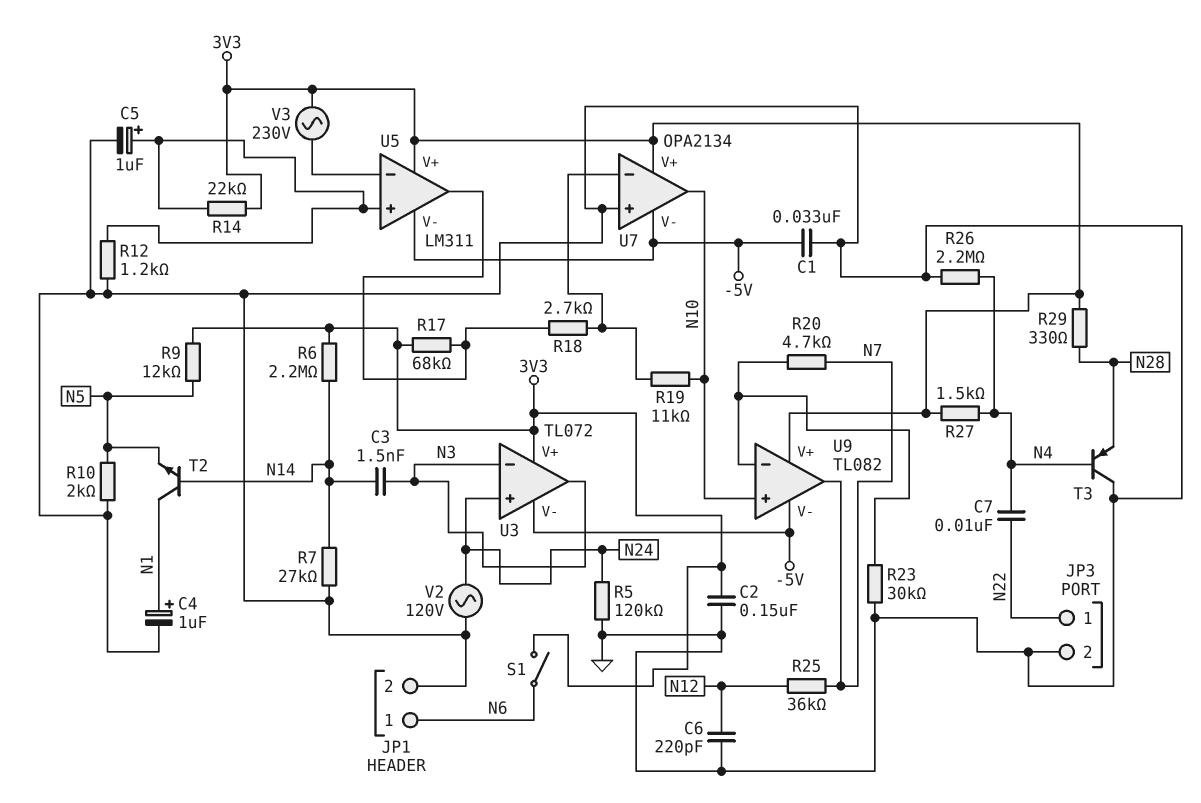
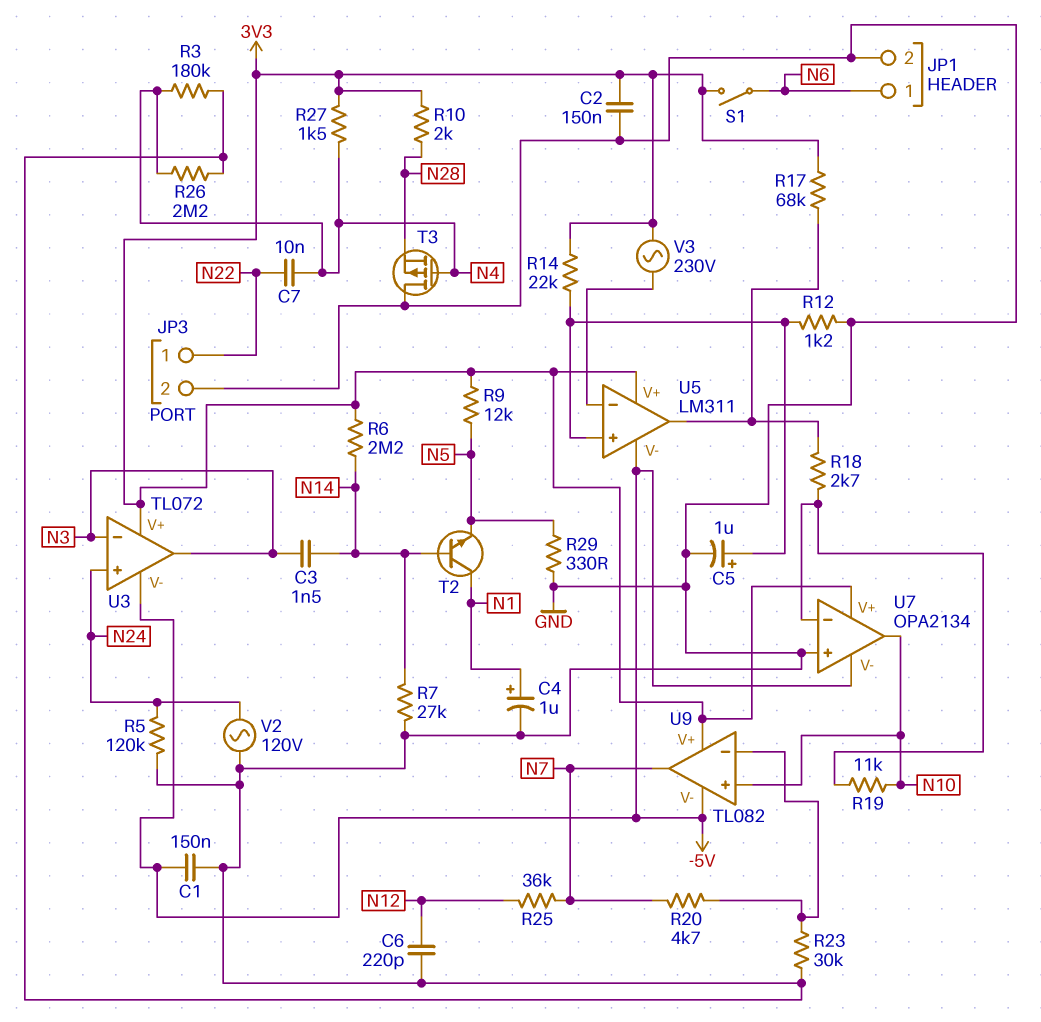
C1: 33nF (-5V, GND) -> 150nF (-5V, GND)
R3: none -> 180k (GND, N4)
R10: 2k (GND, N5) -> 2k (3V3, N28)
R29: 330 (3V3, N28) -> 330 (GND, N5)
T3: PNP (B N4, C GND, E N28) -> PMOS (G N4, D GND, S N28)

